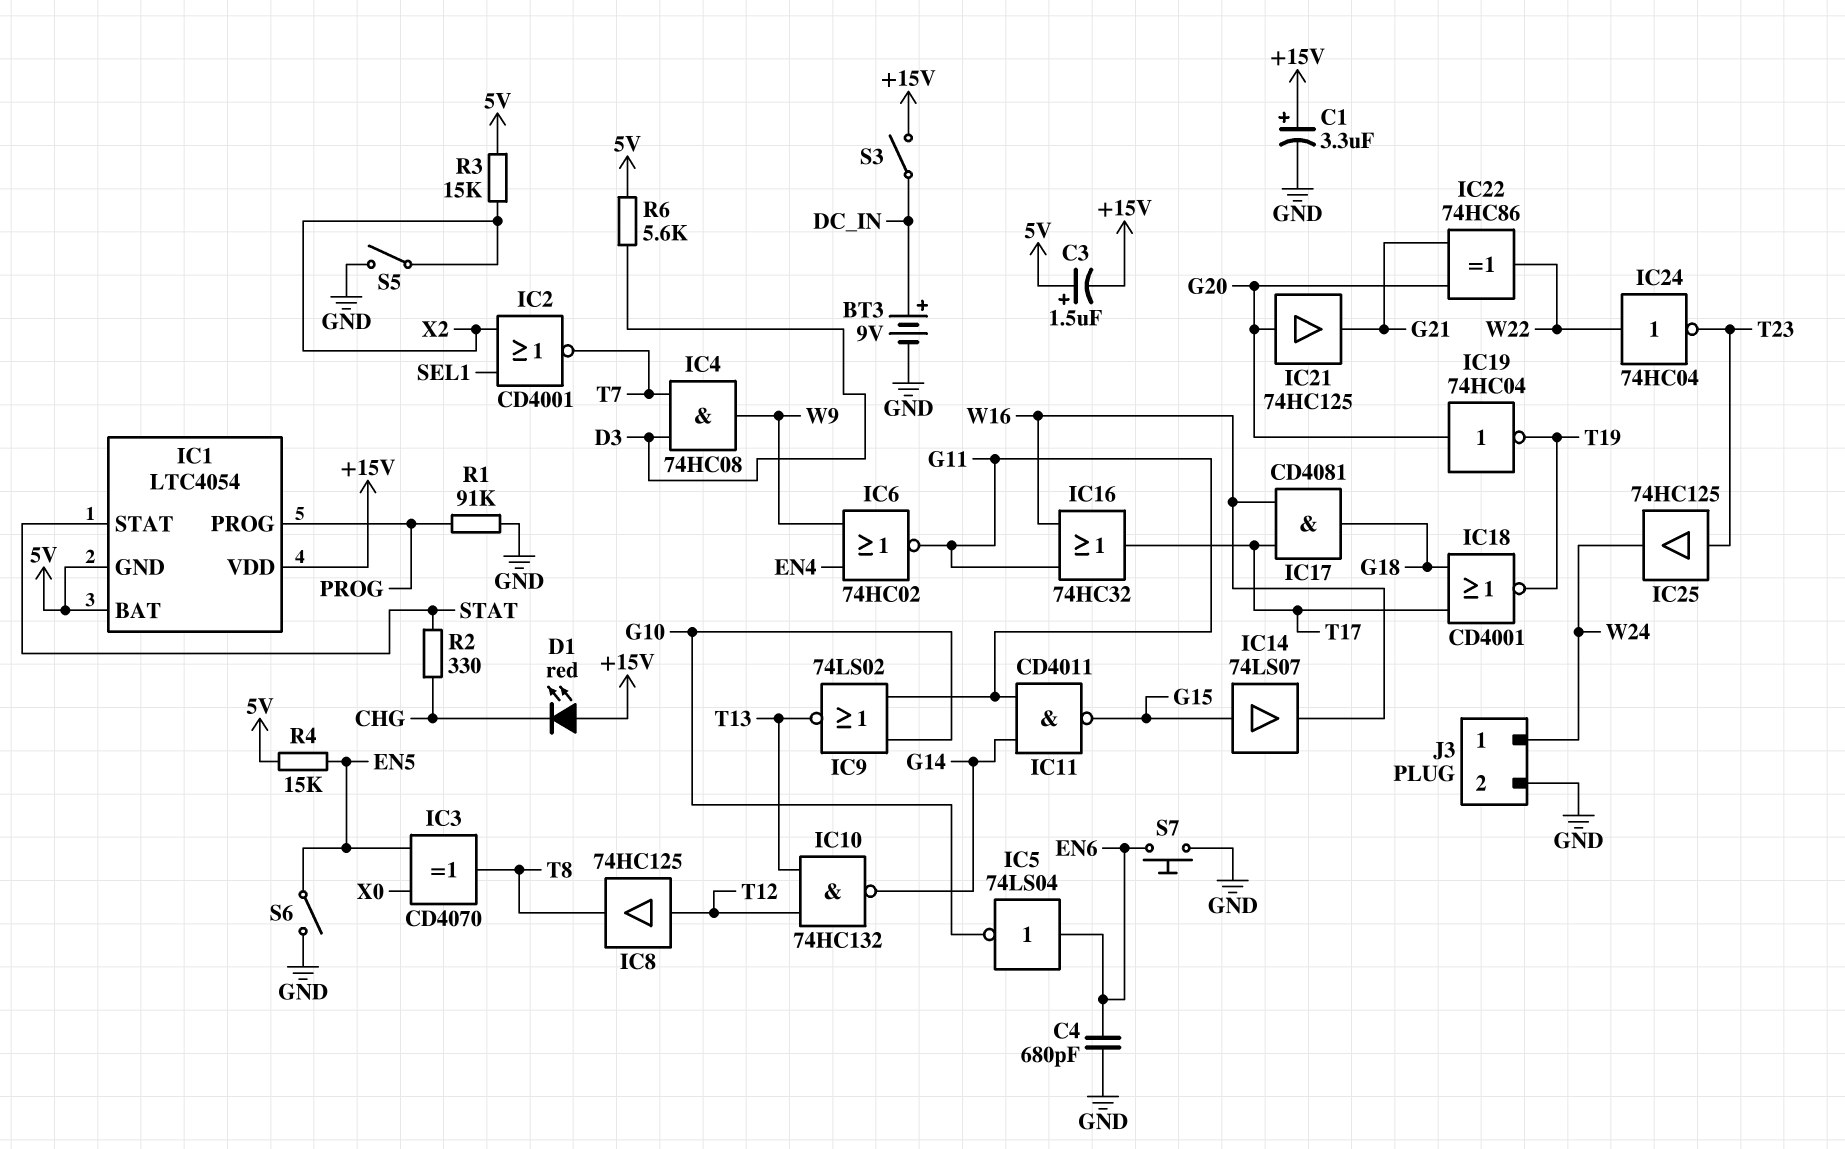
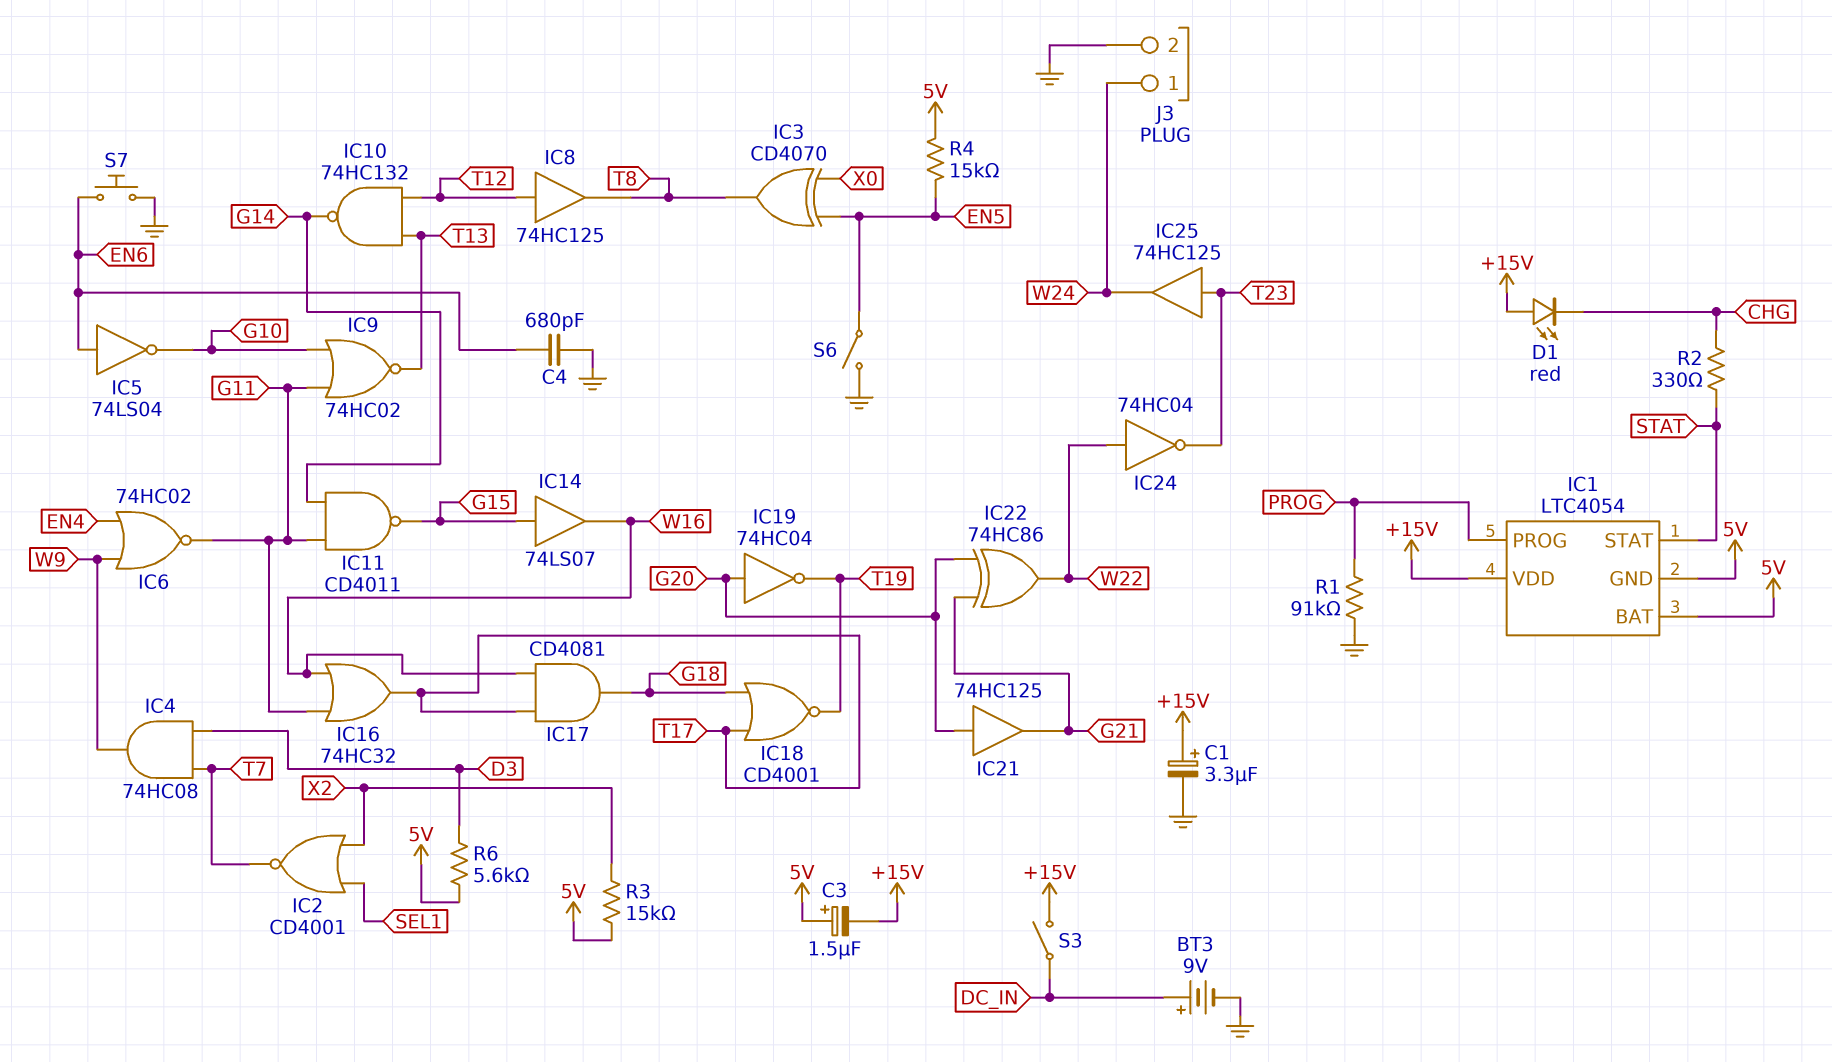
IC9: NOR 74LS02 (in G10, in G11, out T13) -> NOR 74HC02 (in G10, in G11, out T13)
S5: switch (GND, X2) -> none

